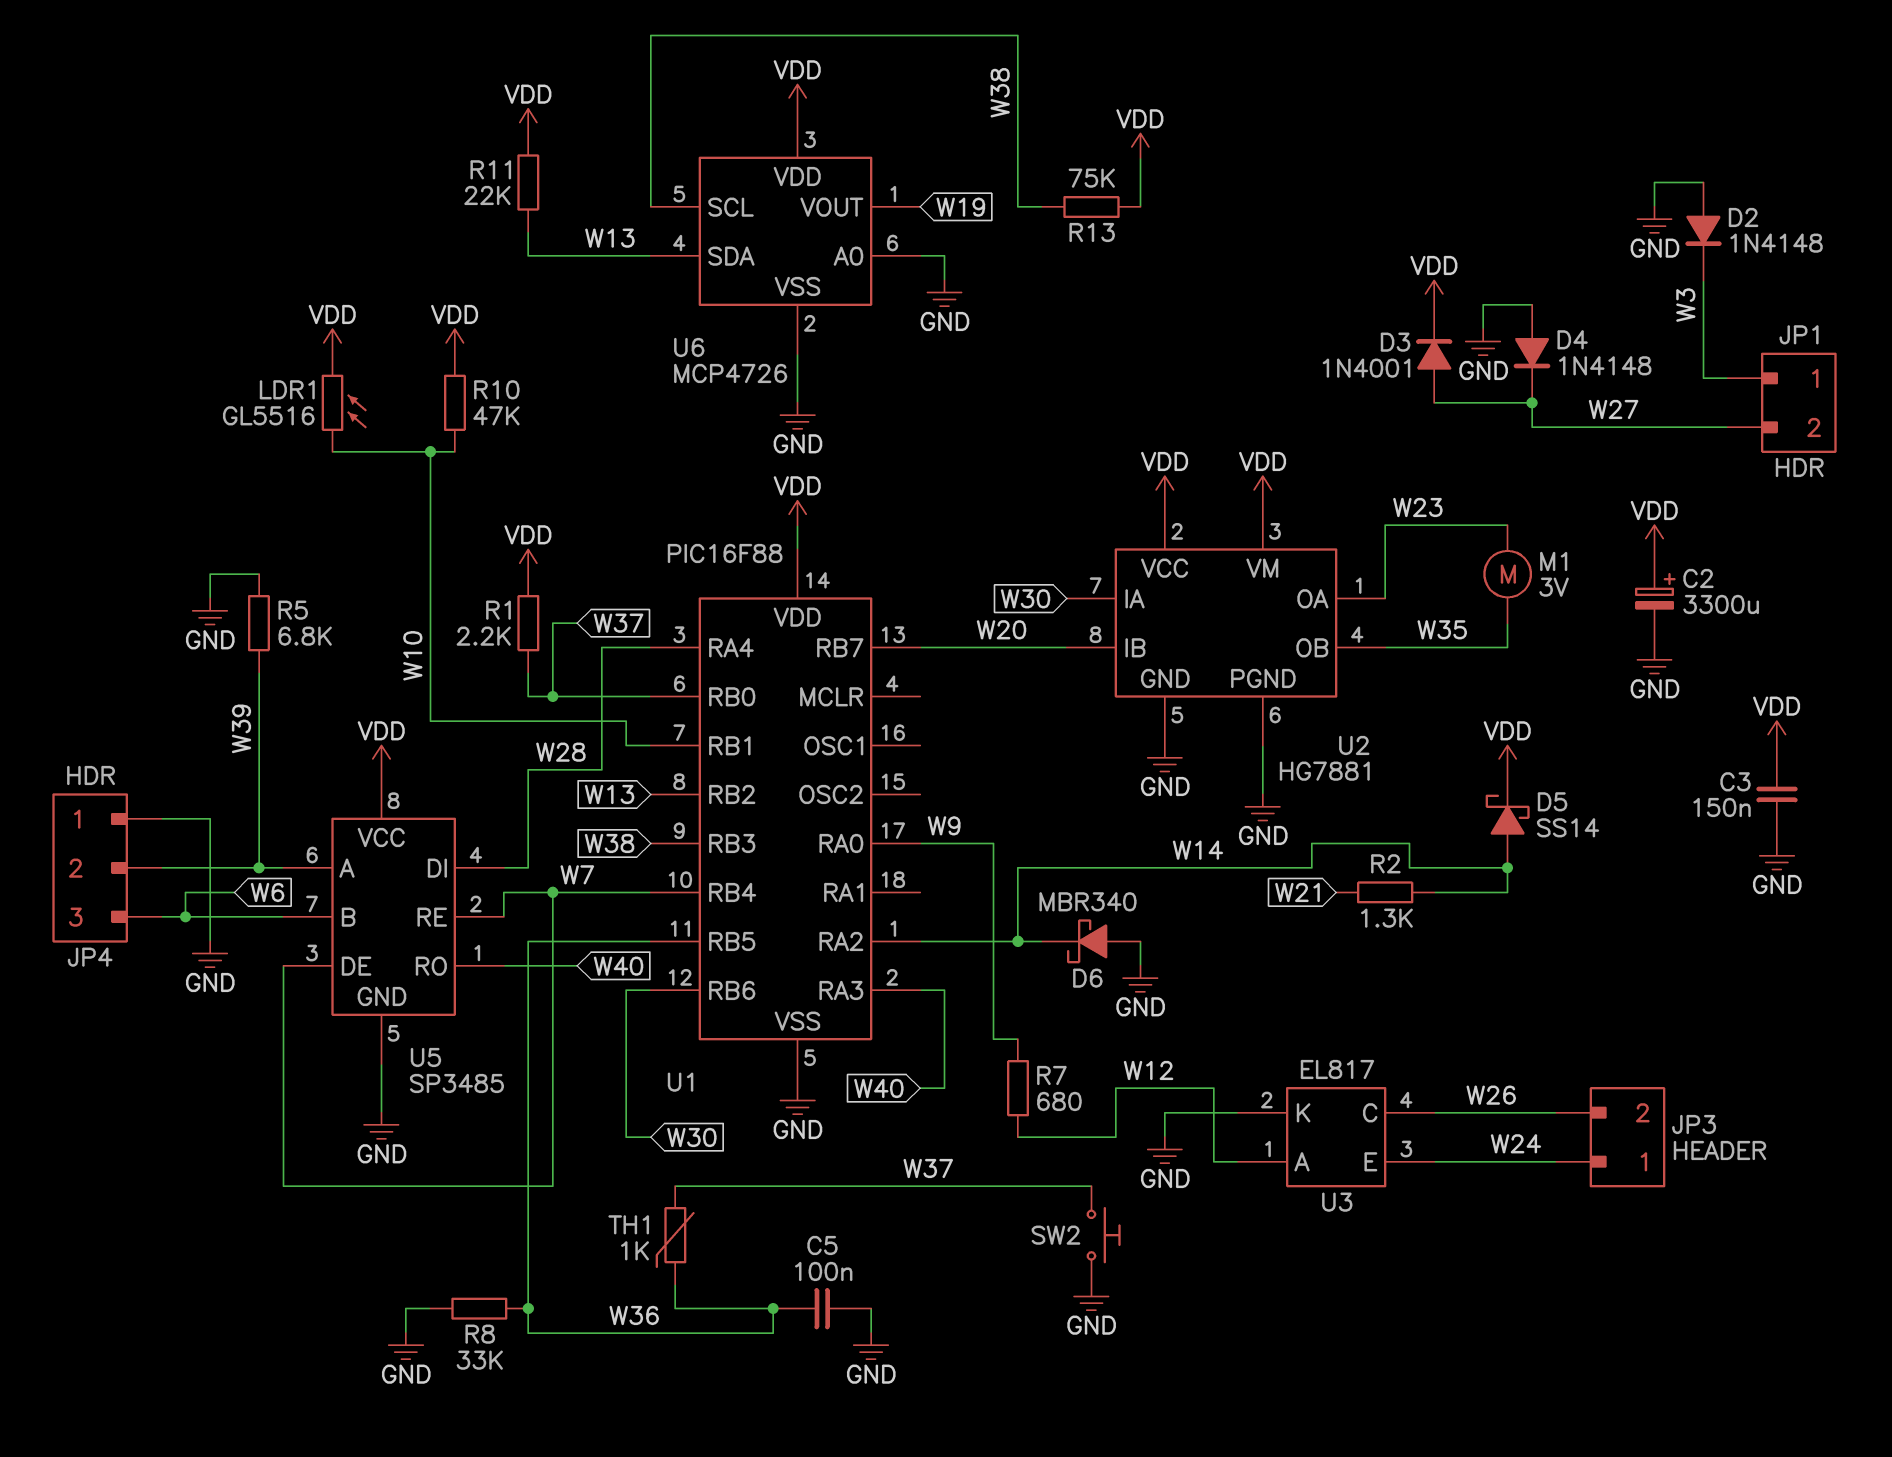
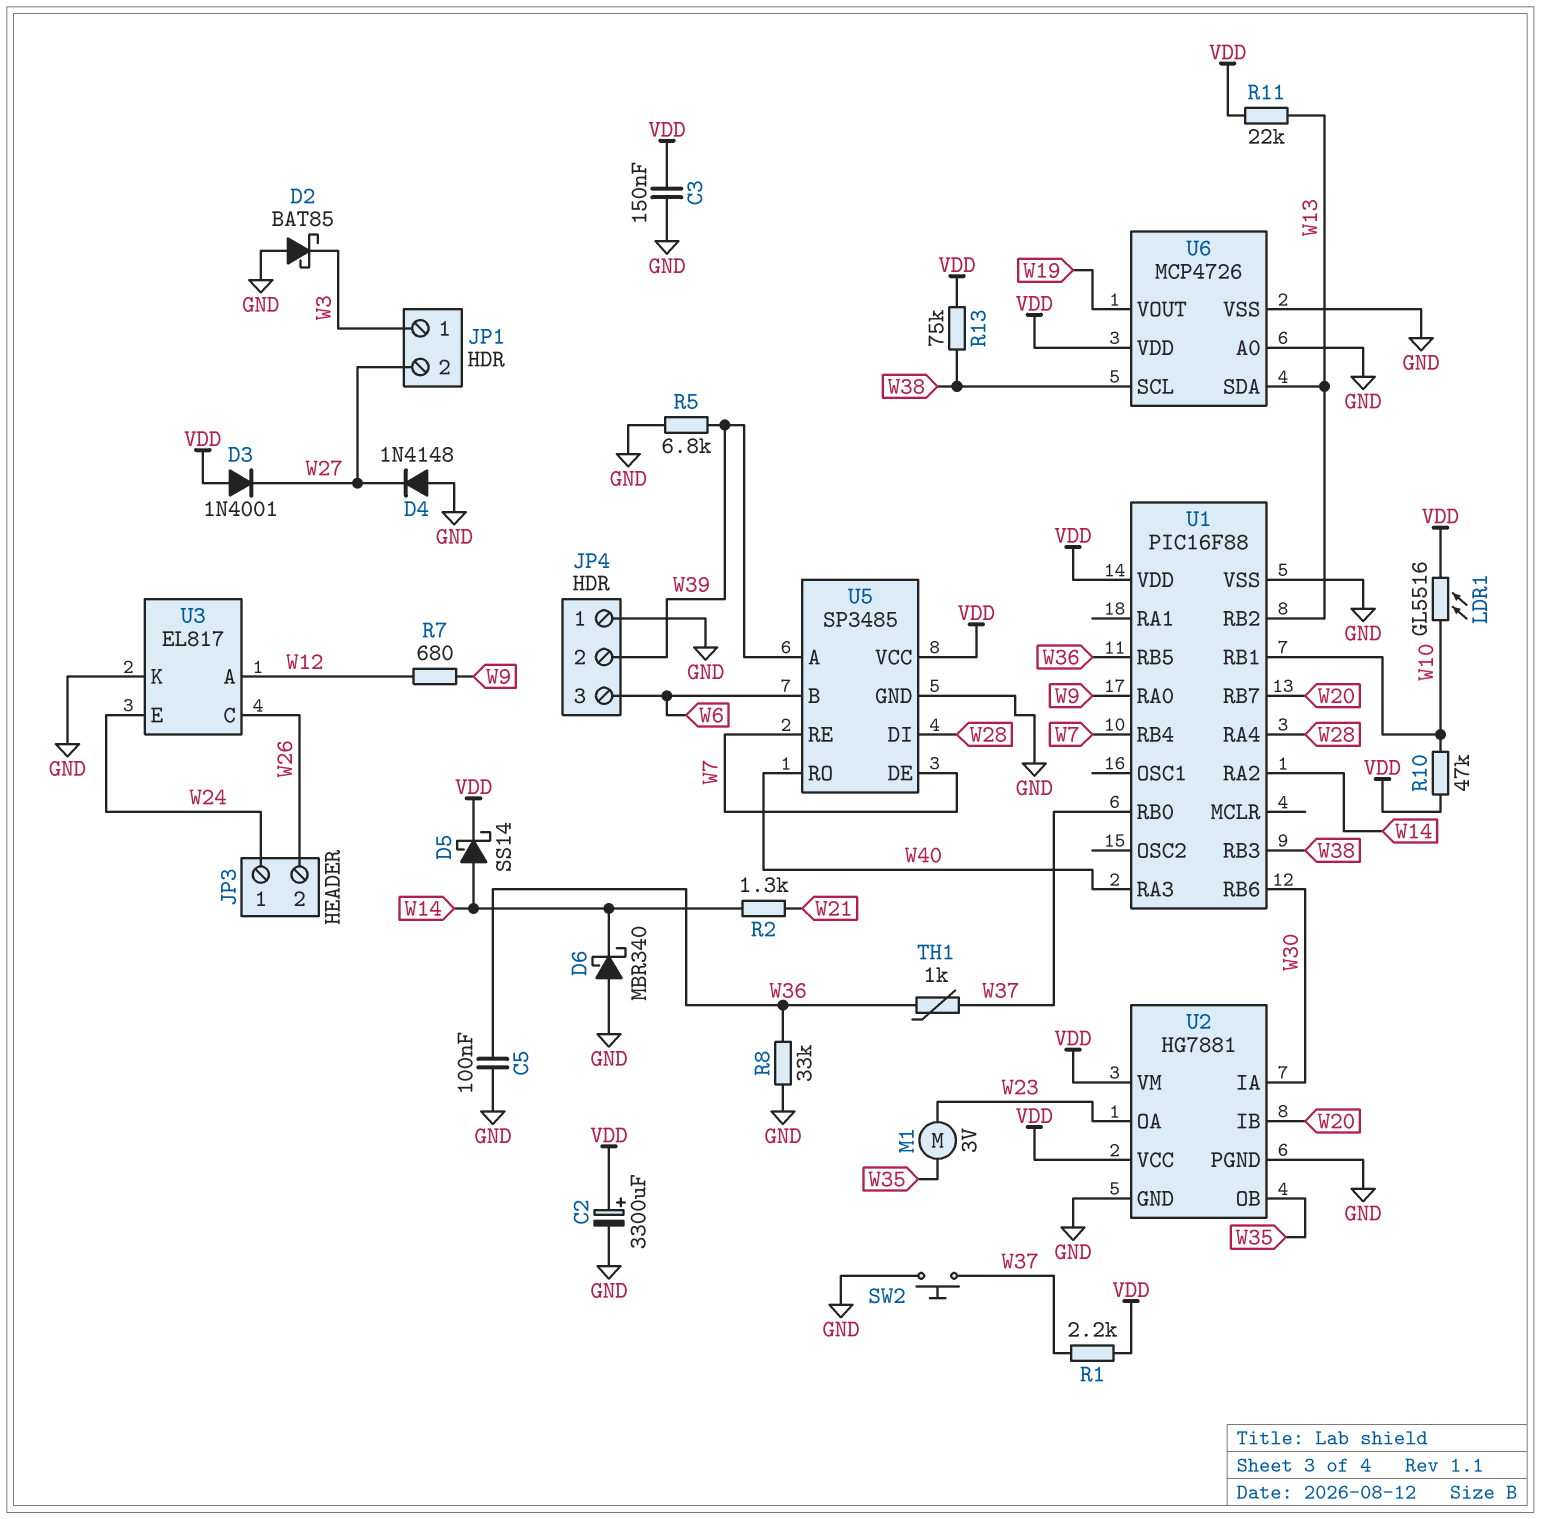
D2: diode 1N4148 (A GND, K W3) -> schottky BAT85 (A GND, K W3)
D3: diode 1N4001 (A W27, K VDD) -> diode 1N4001 (A VDD, K W27)

